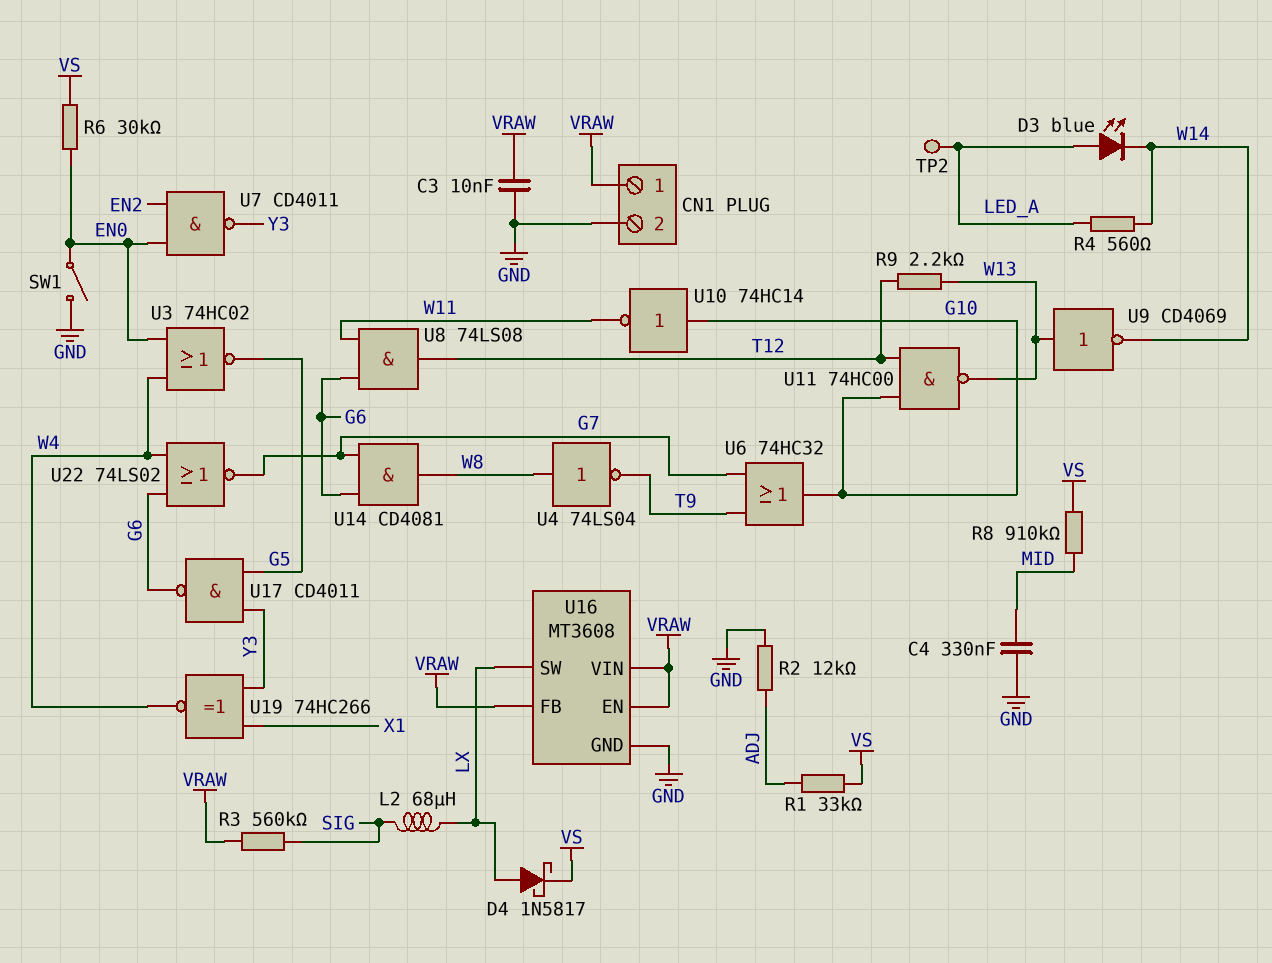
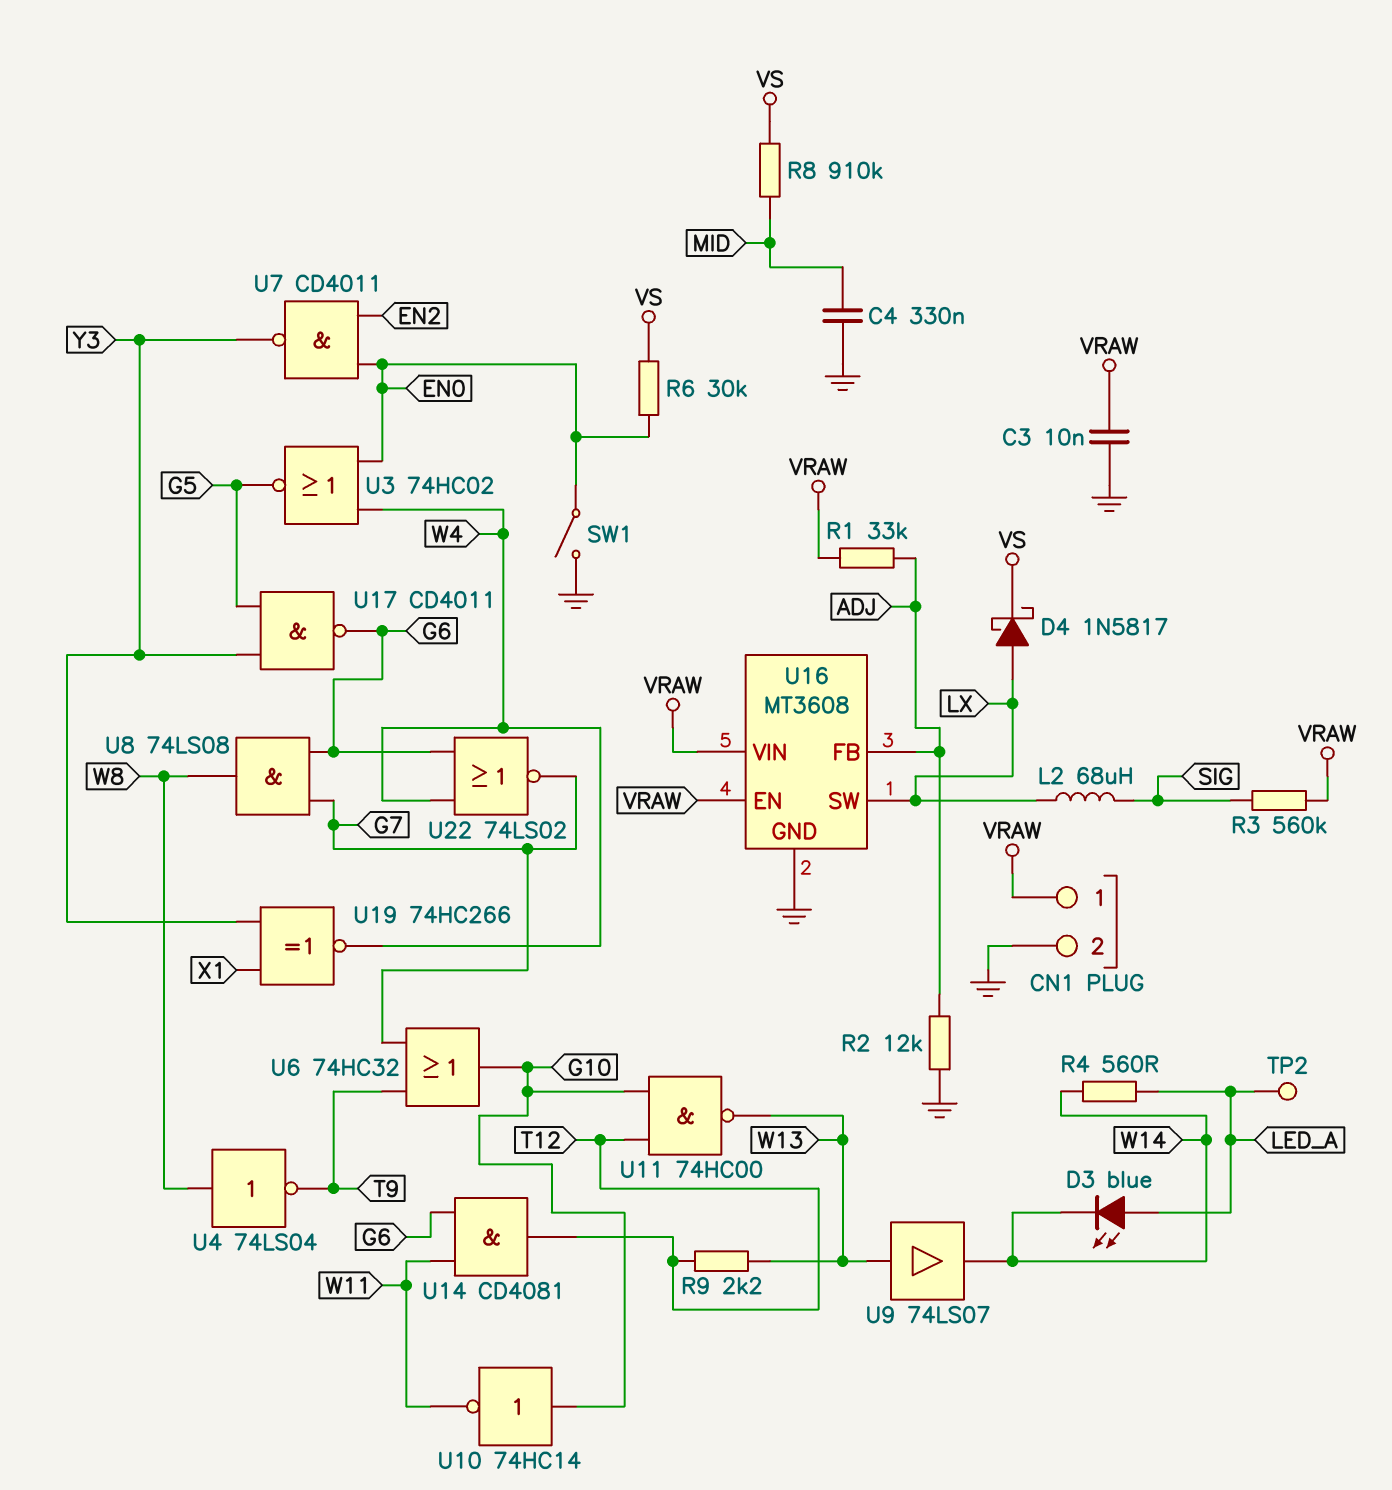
R1: 33k (ADJ, VS) -> 33k (ADJ, VRAW)
U8: AND 74LS08 (in G6, in W11, out T12) -> AND 74LS08 (in G6, in G7, out W8)
U9: NOT CD4069 (in W13, out W14) -> buffer 74LS07 (in W13, out W14)
U14: AND CD4081 (in G6, in G7, out W8) -> AND CD4081 (in G6, in W11, out T12)
U16 pin FB: VRAW -> ADJ

